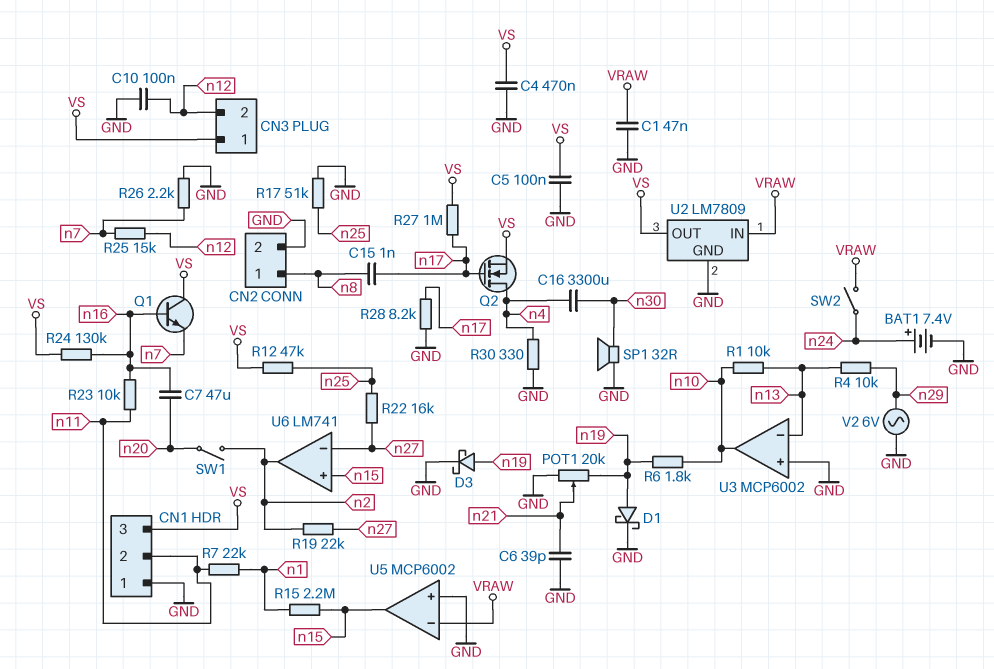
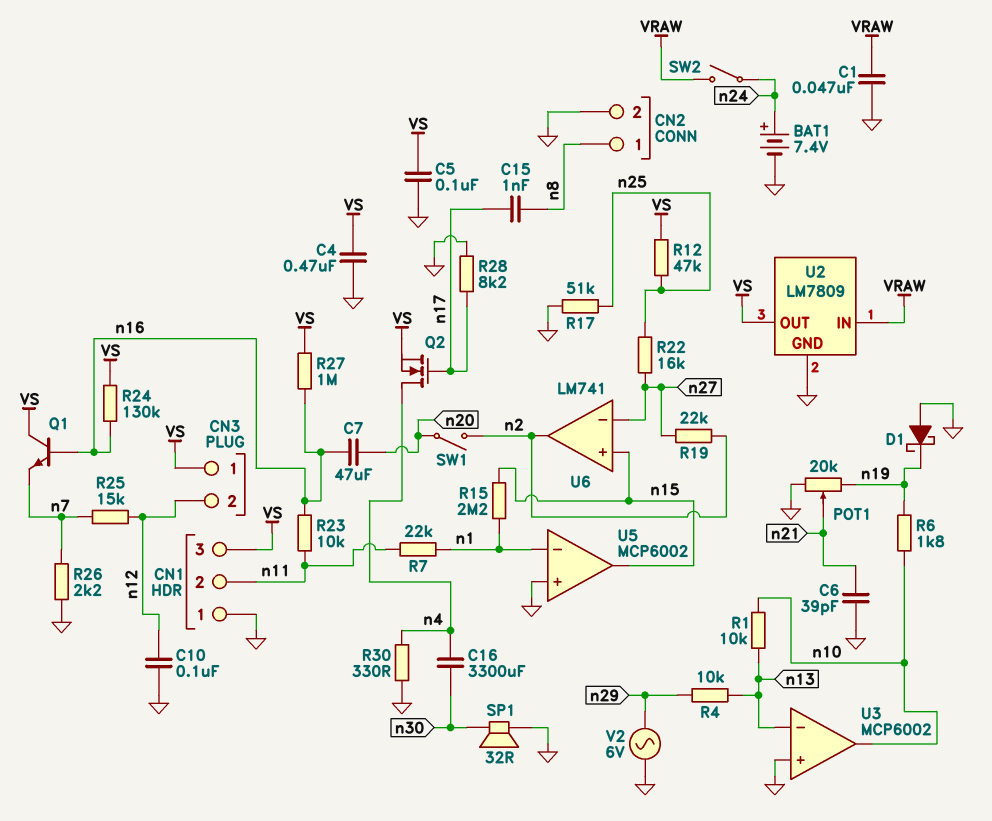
D1: schottky (A n19, K GND) -> schottky (A GND, K n19)
D3: schottky (A n19, K GND) -> none
R27: 1M (VS, n17) -> 1M (VS, n16)
U5 pin in-: VRAW -> n1

